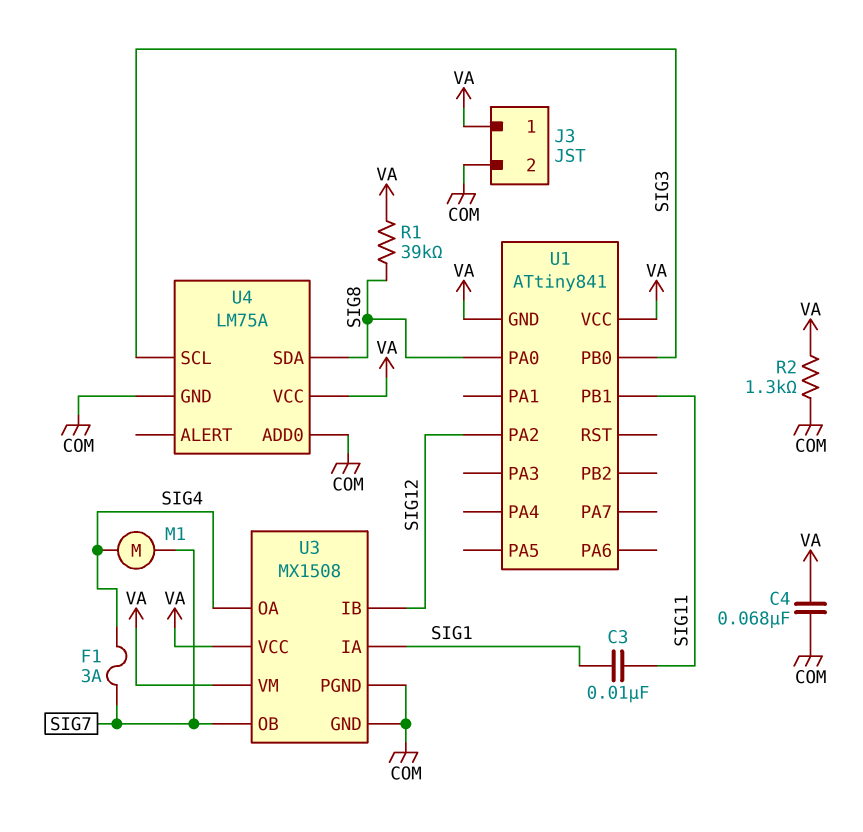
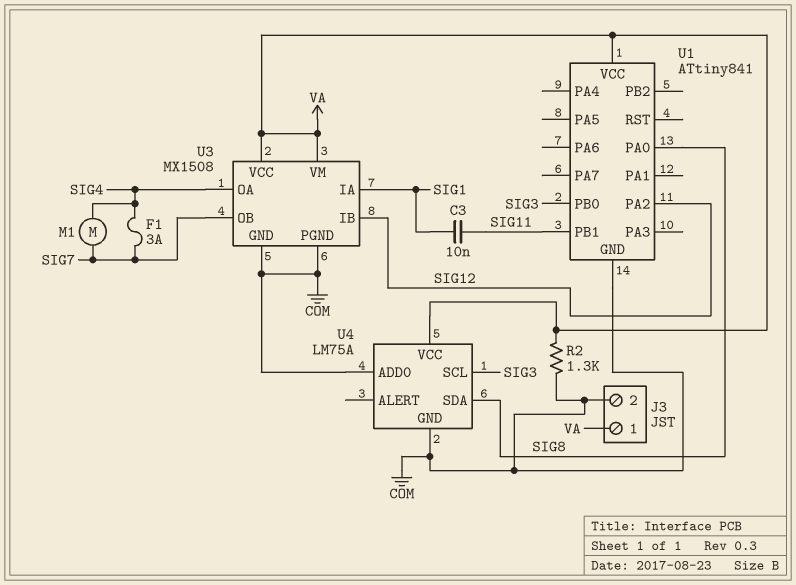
C4: 68nF (COM, VA) -> none
R1: 39k (SIG8, VA) -> none
U1 pin GND: VA -> COM

